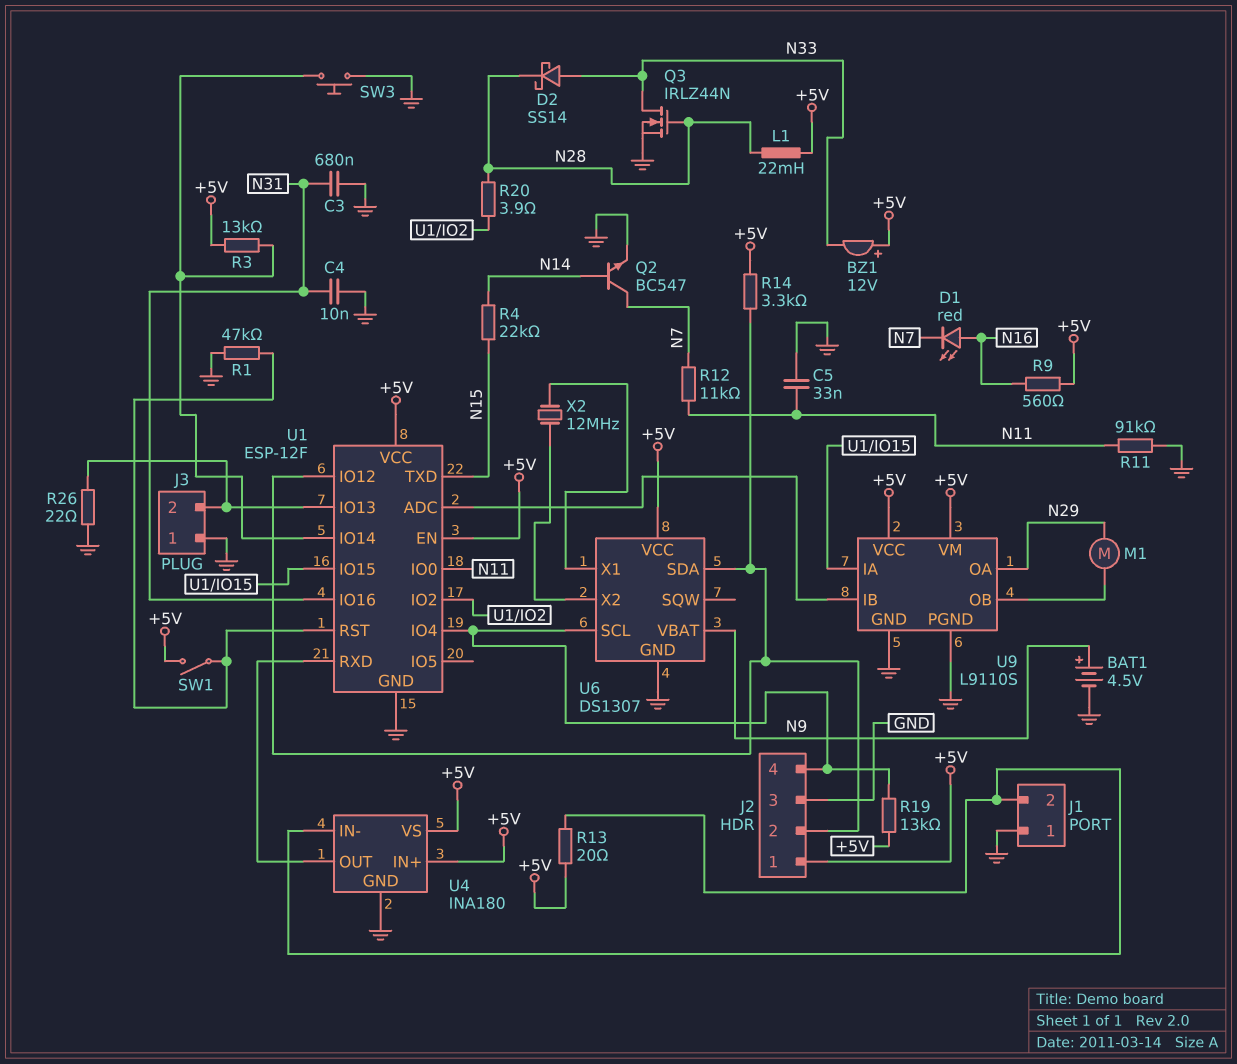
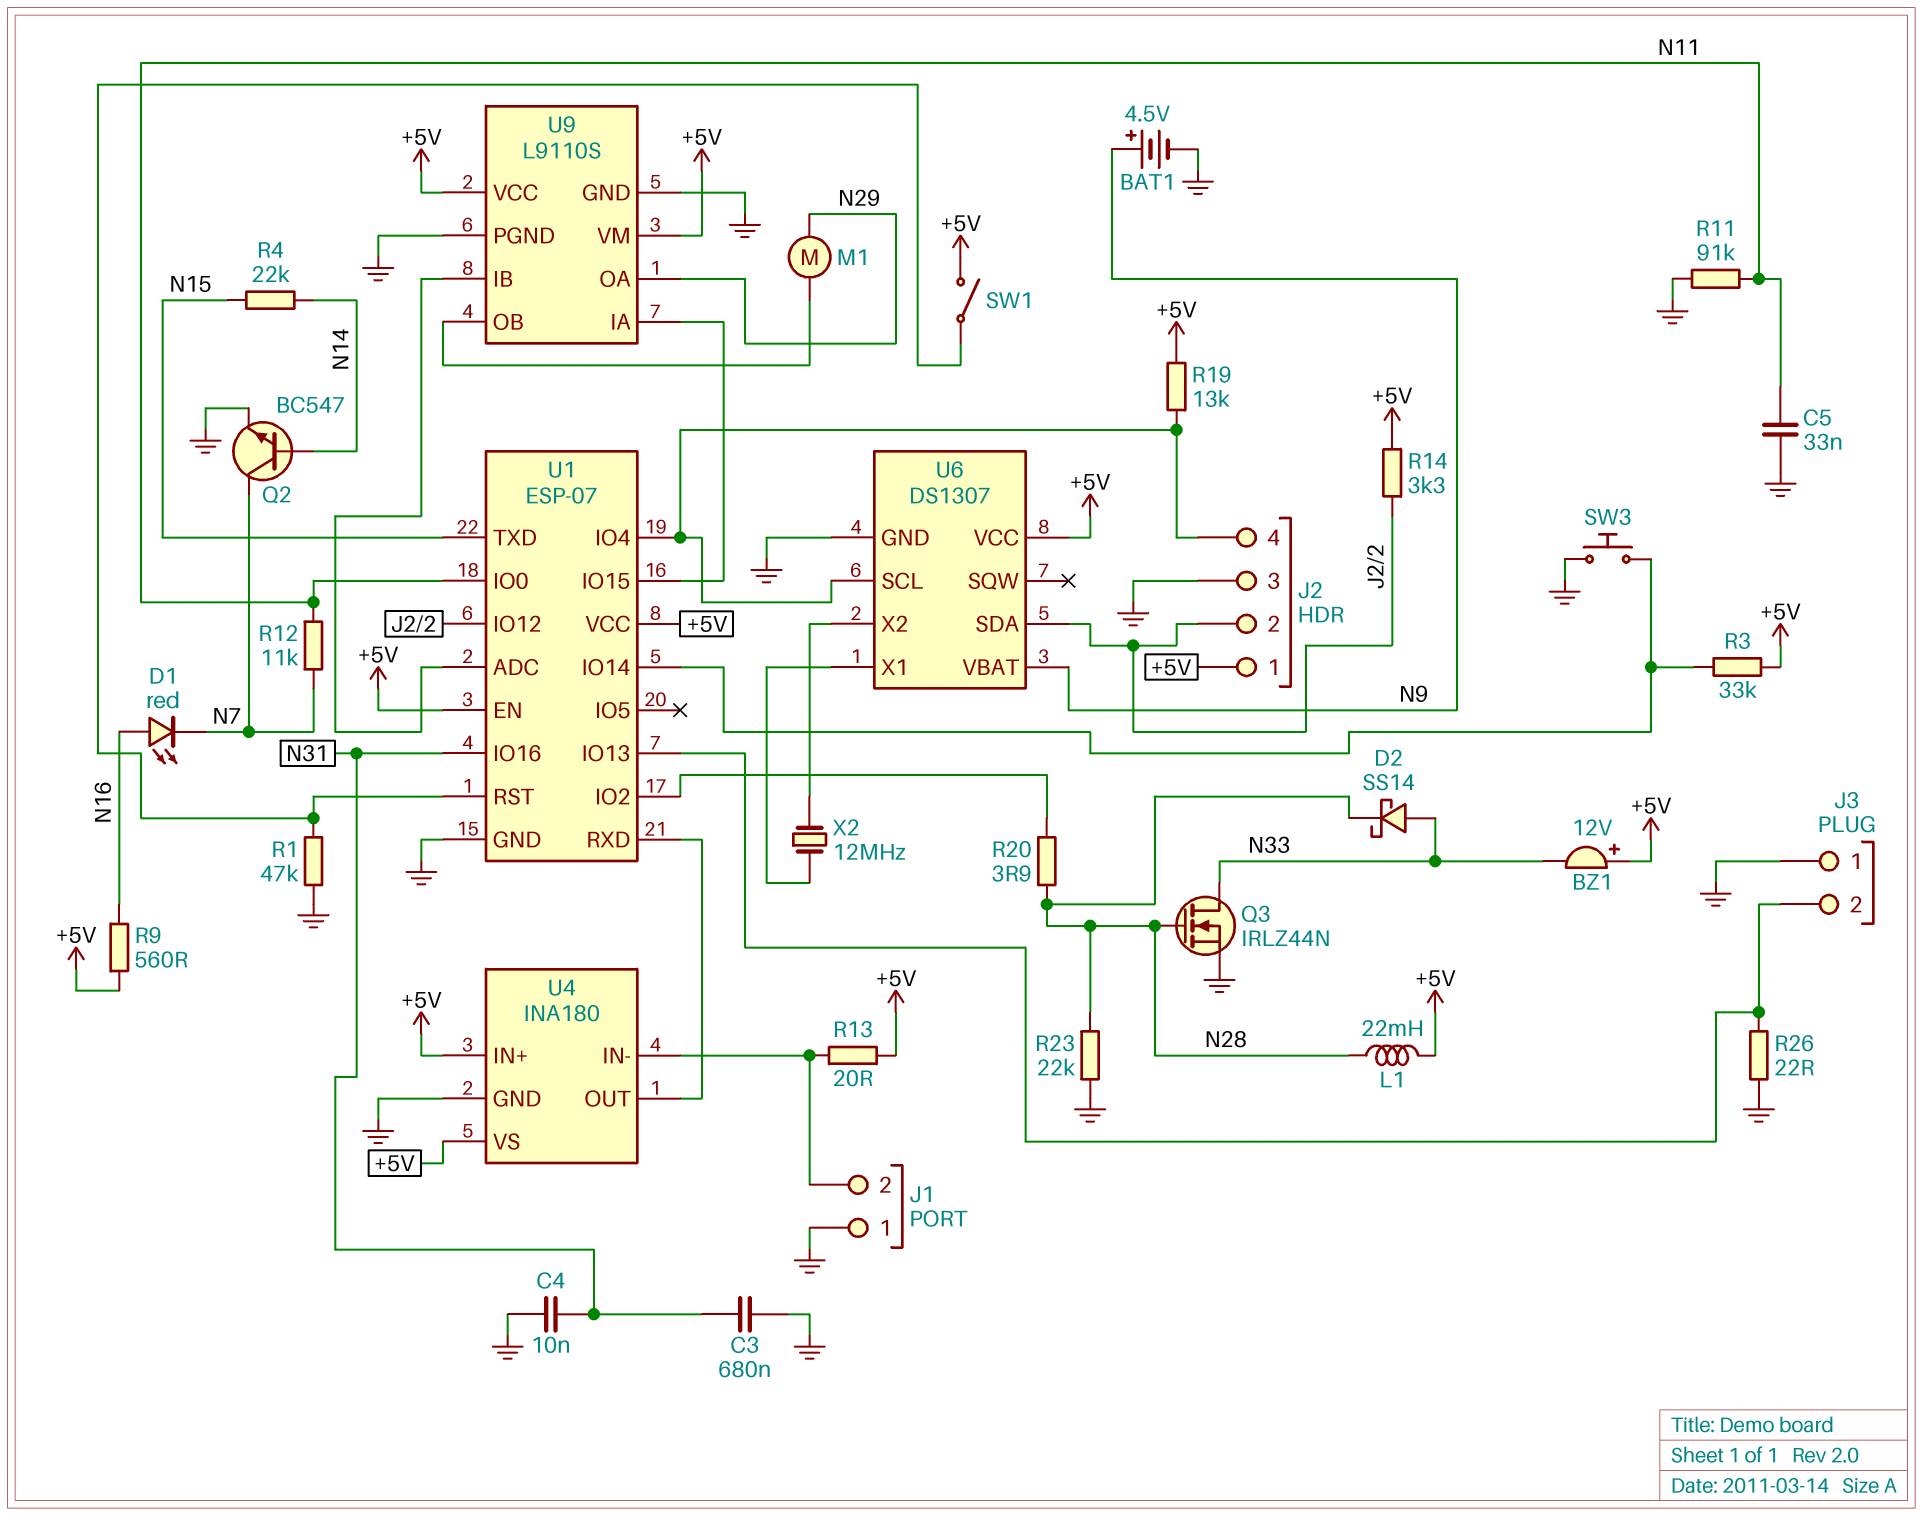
R3: 13k (+5V, U1/IO14) -> 33k (+5V, U1/IO14)
R23: none -> 22k (GND, N28)
U1: ESP-12F -> ESP-07

